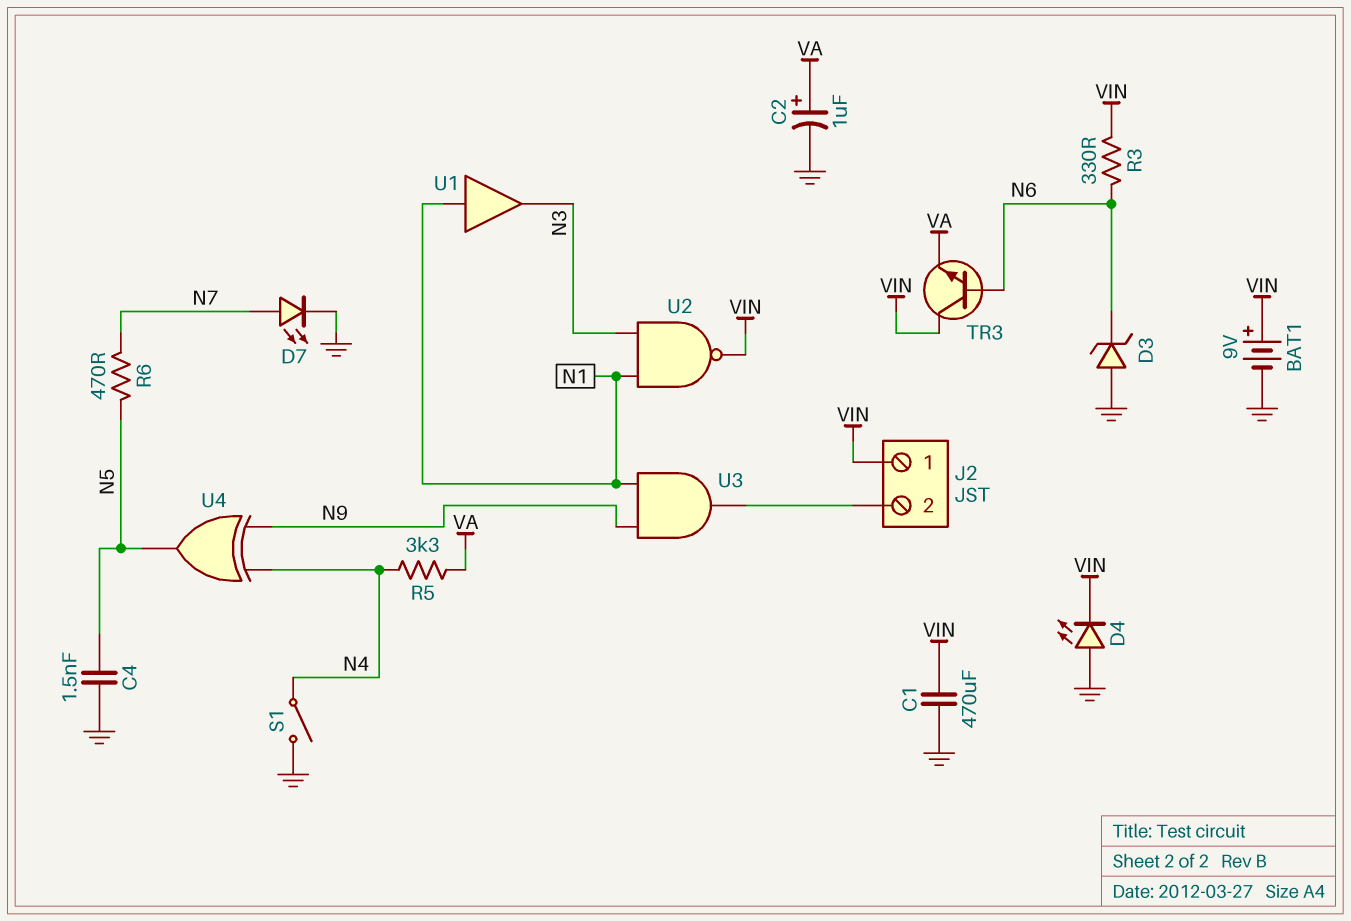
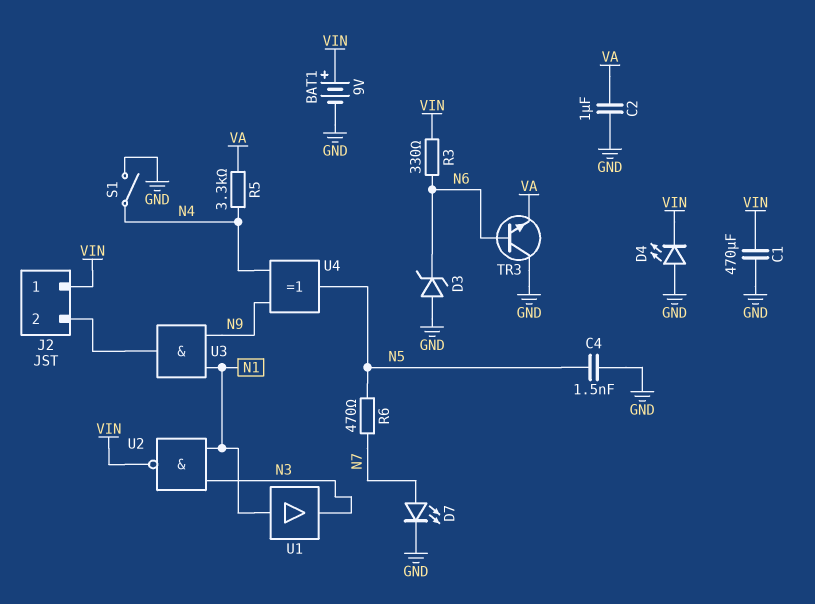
C2: 1uF (plus VA, minus GND) -> 1uF (GND, VA)
TR3: NPN (B N6, C VIN, E VA) -> NPN (B N6, C GND, E VA)

